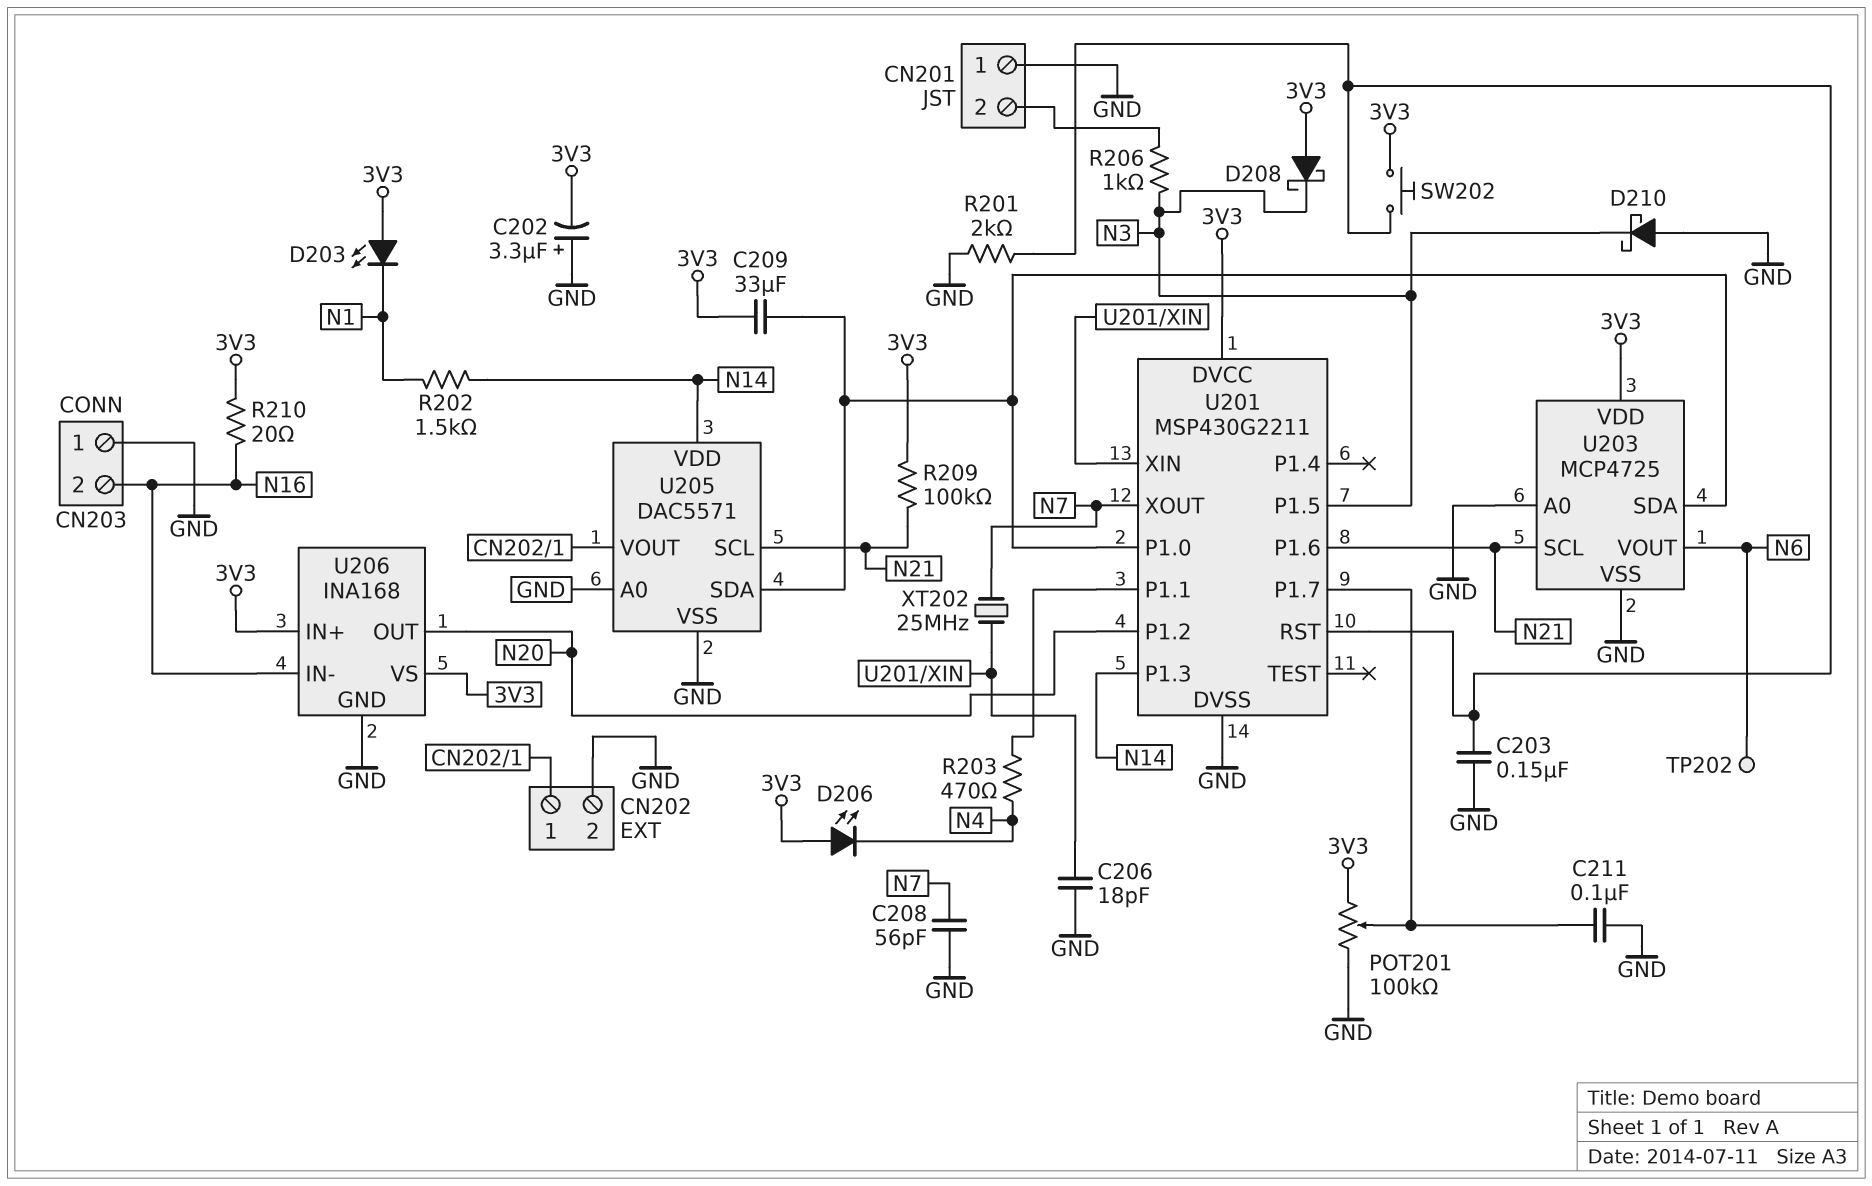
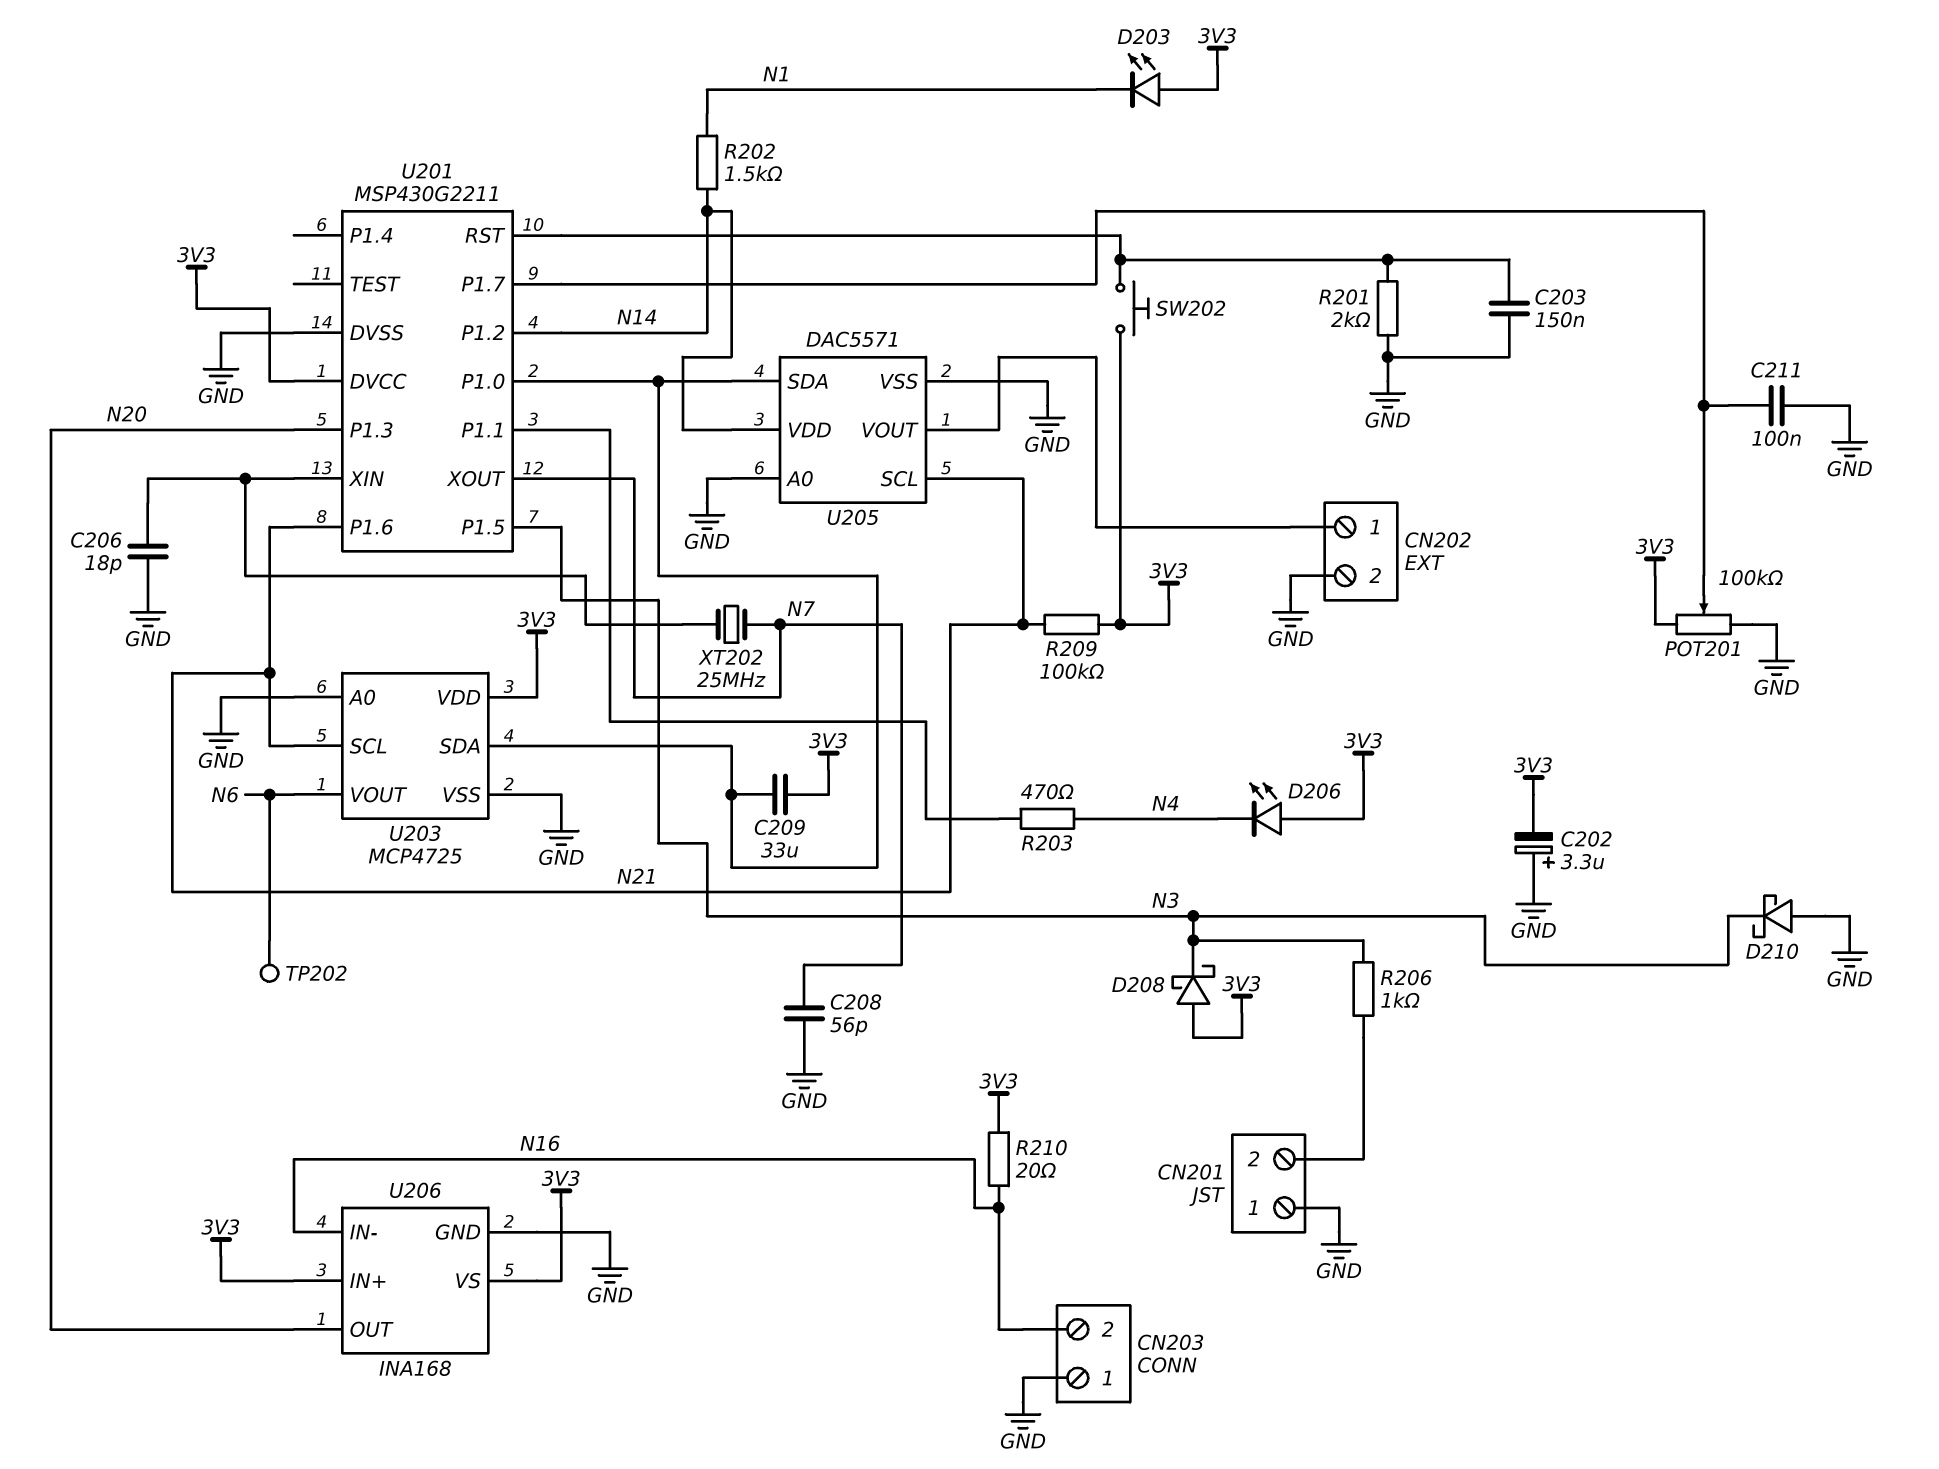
U201 pin P1.2: N20 -> N14
U201 pin P1.3: N14 -> N20

